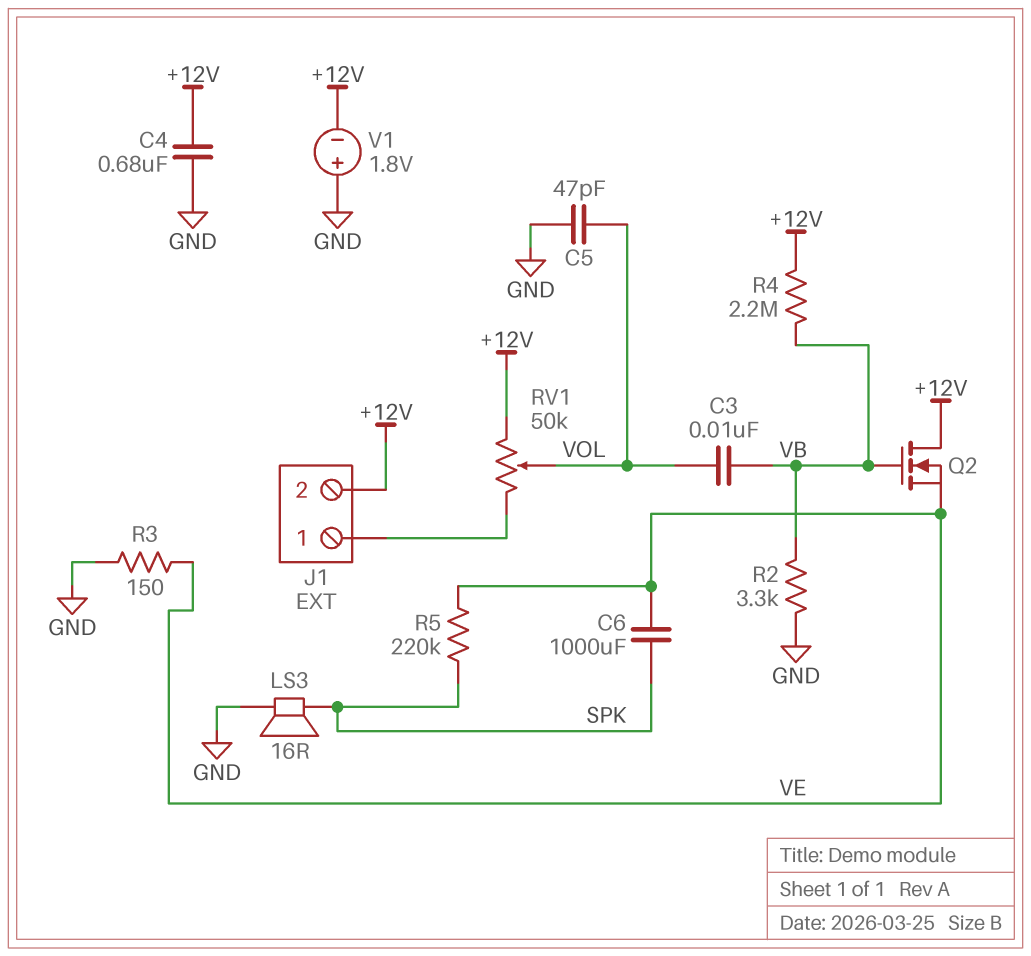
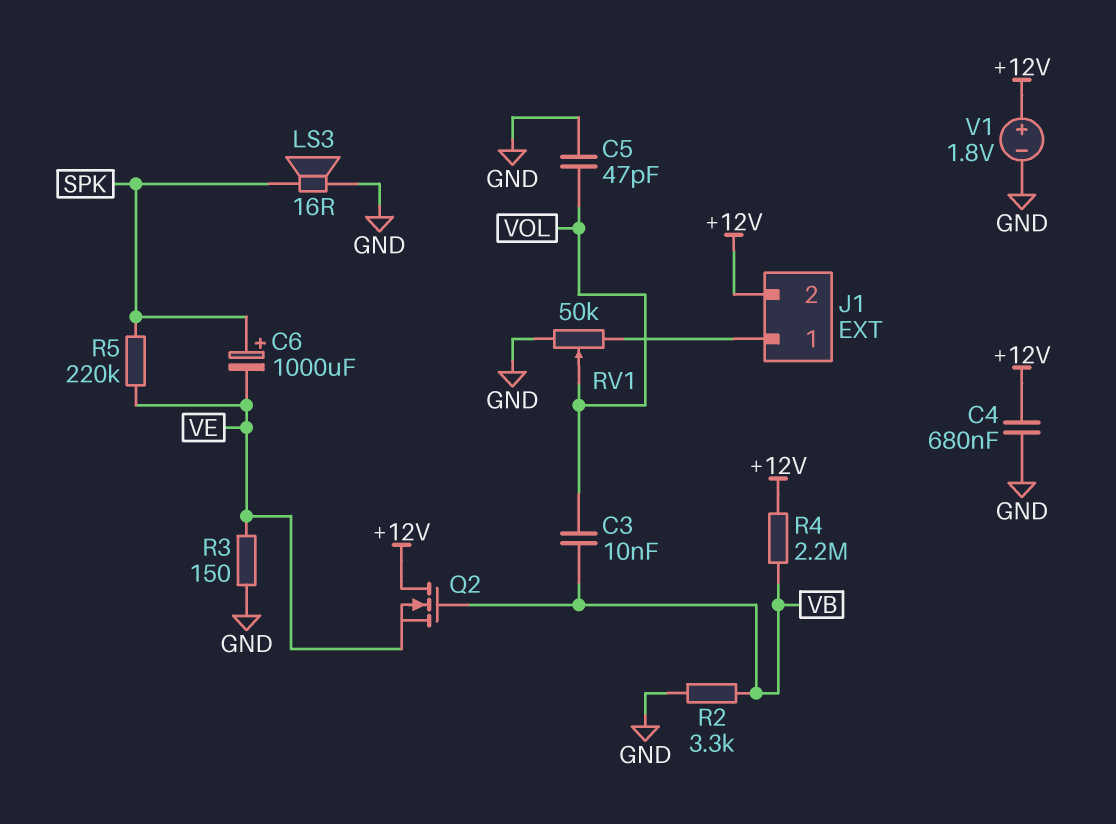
C6: 1000uF (SPK, VE) -> 1000uF (plus SPK, minus VE)
RV1: 50k (+12V, J1/1, wiper VOL) -> 50k (GND, J1/1, wiper VOL)
V1: 1.8V (plus GND, minus +12V) -> 1.8V (plus +12V, minus GND)

